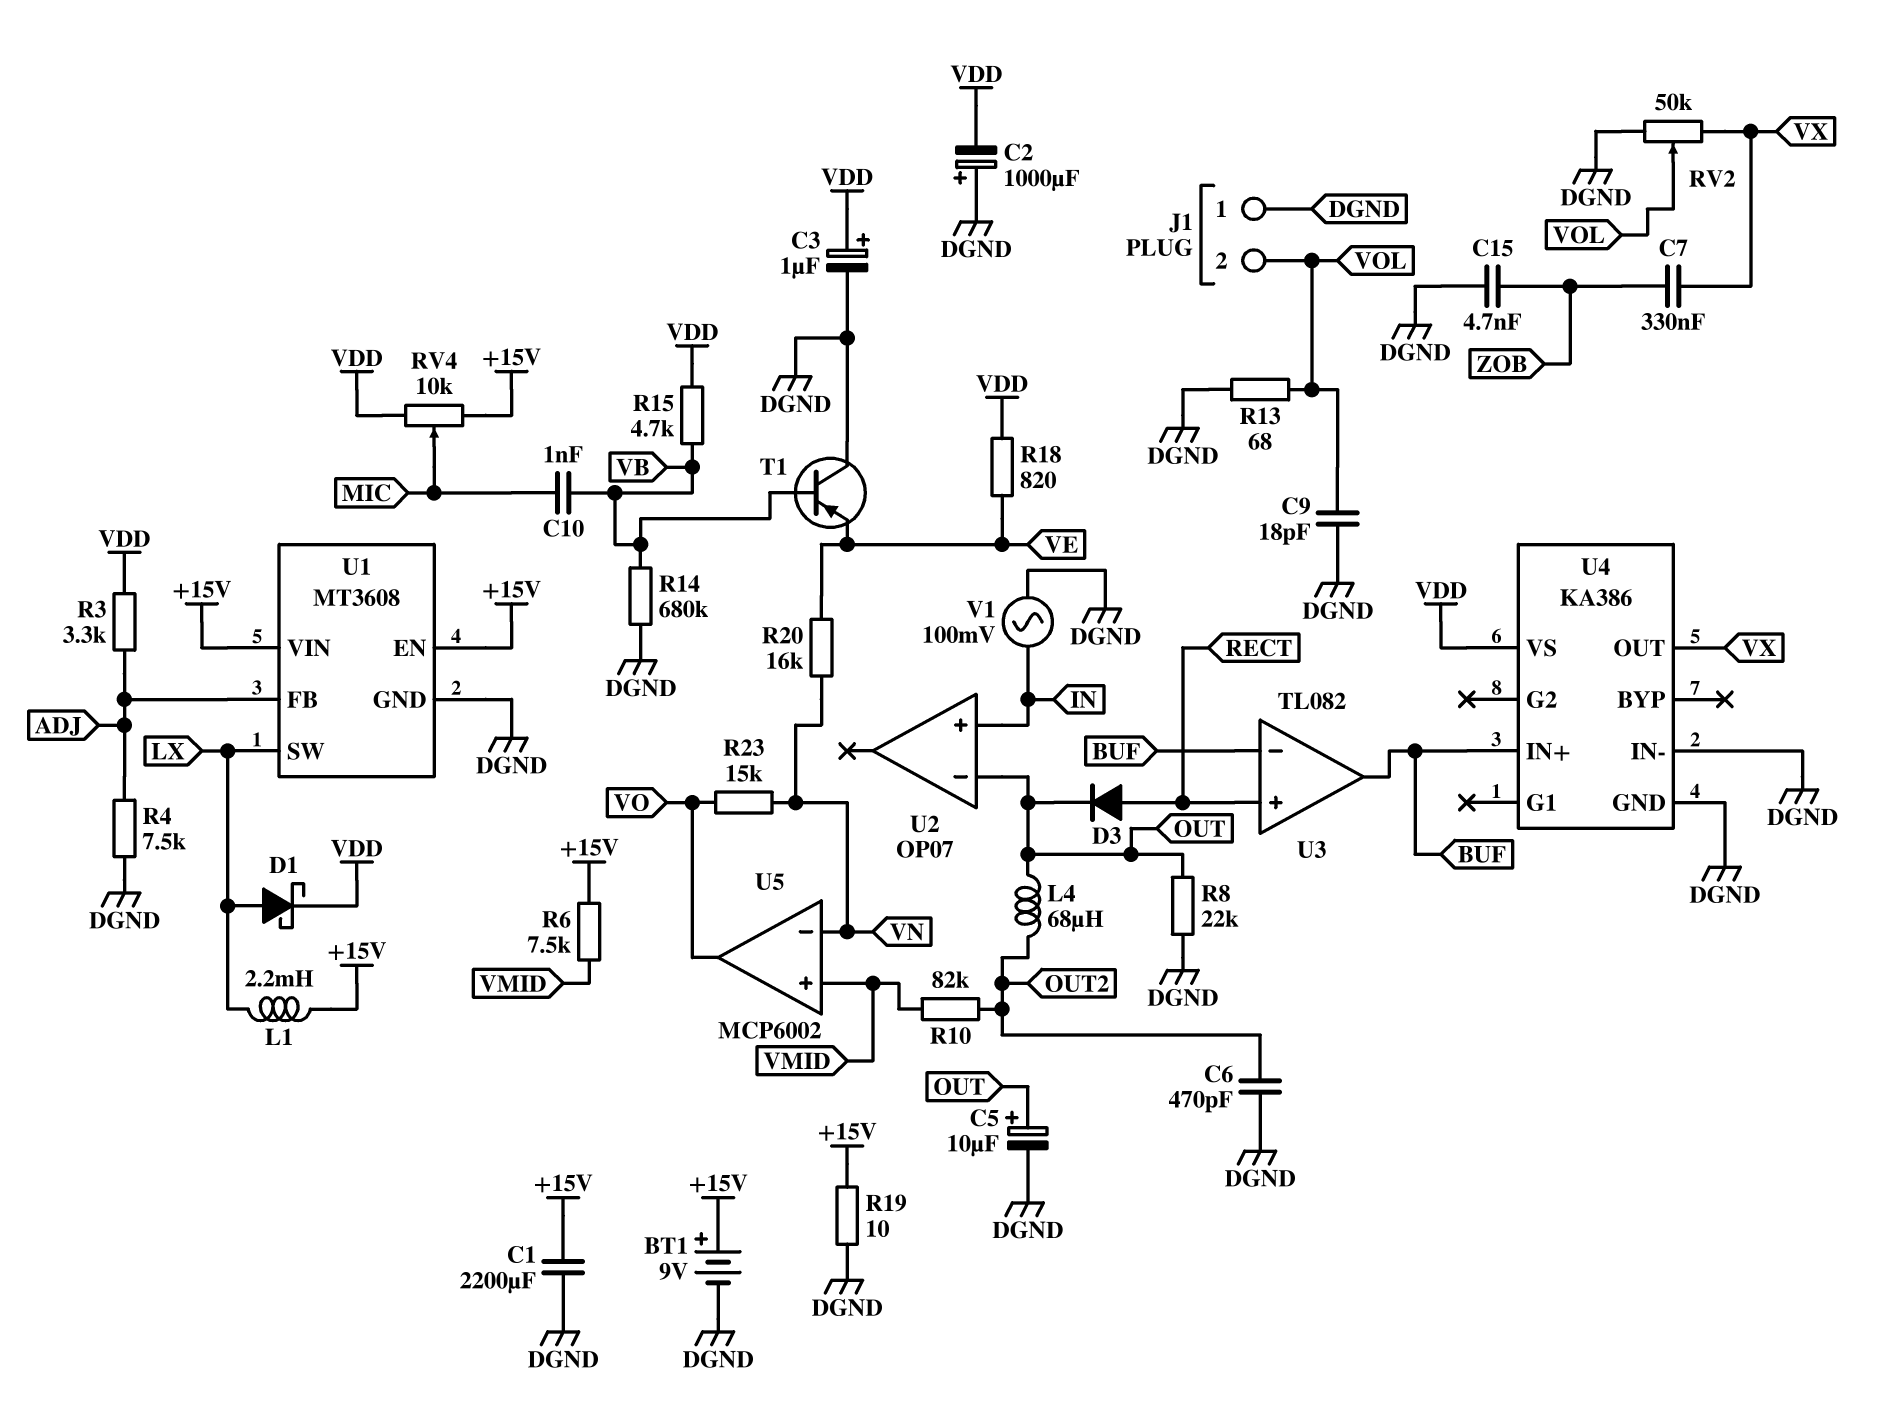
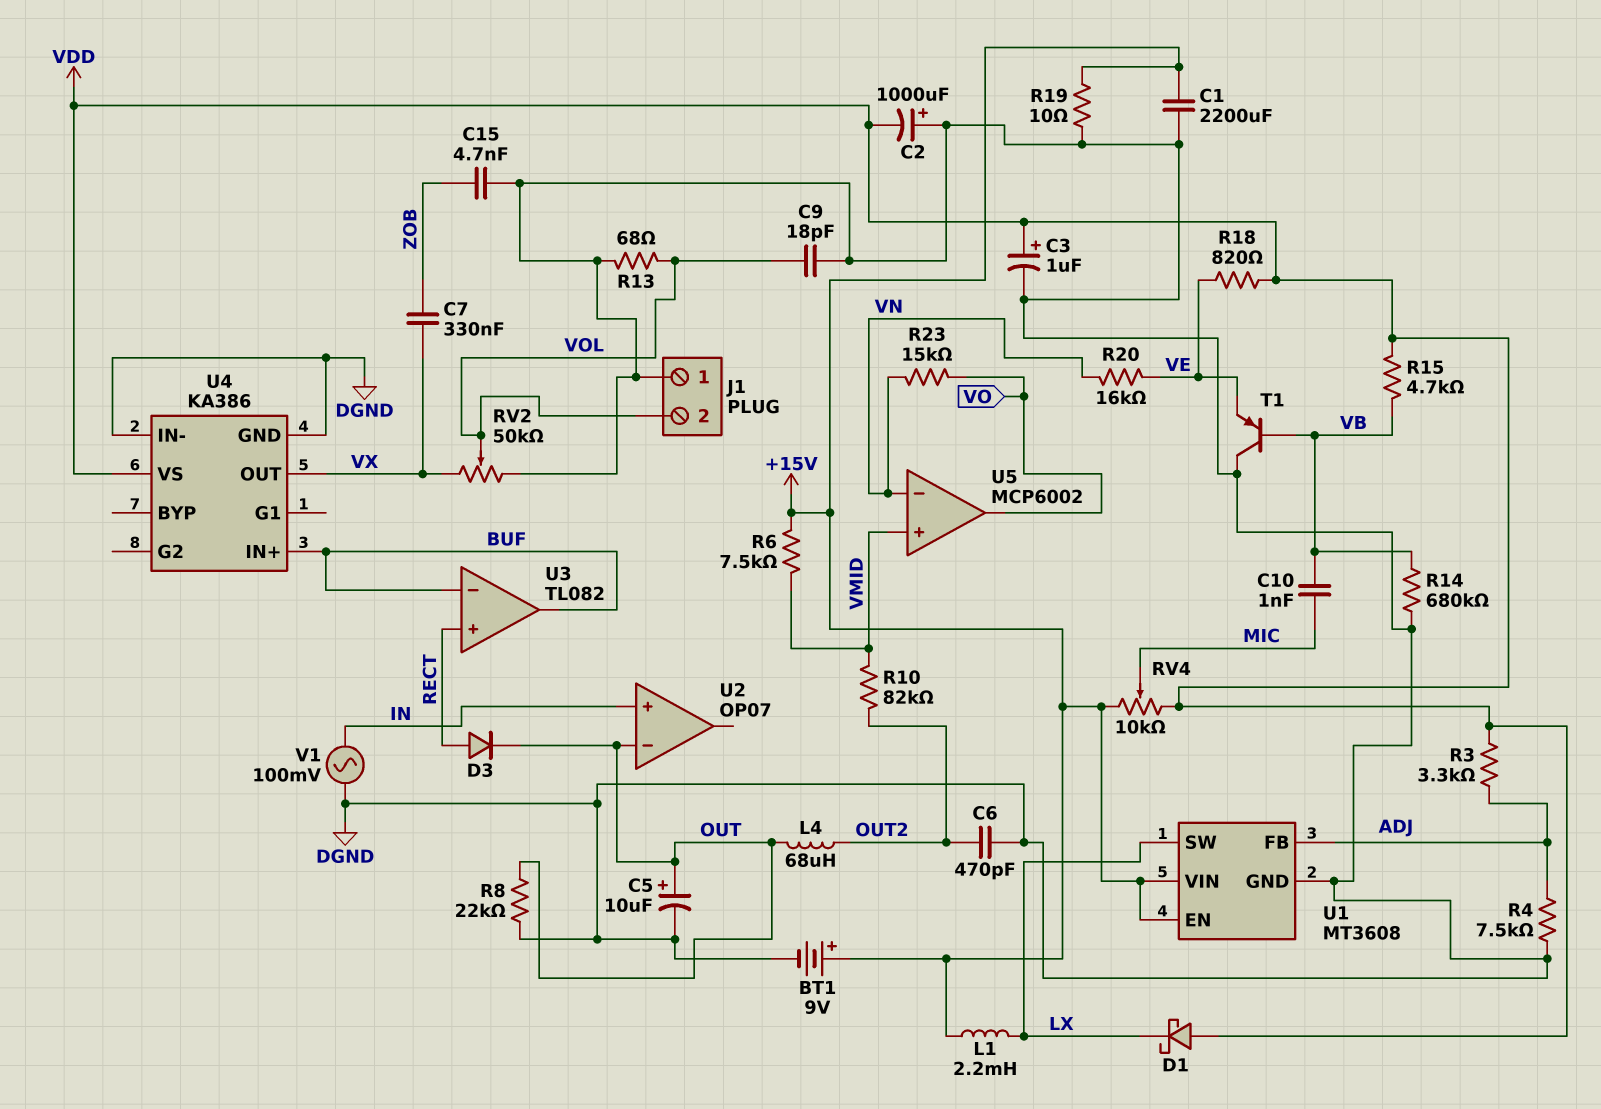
D1: schottky (A LX, K VDD) -> schottky (A VDD, K LX)

